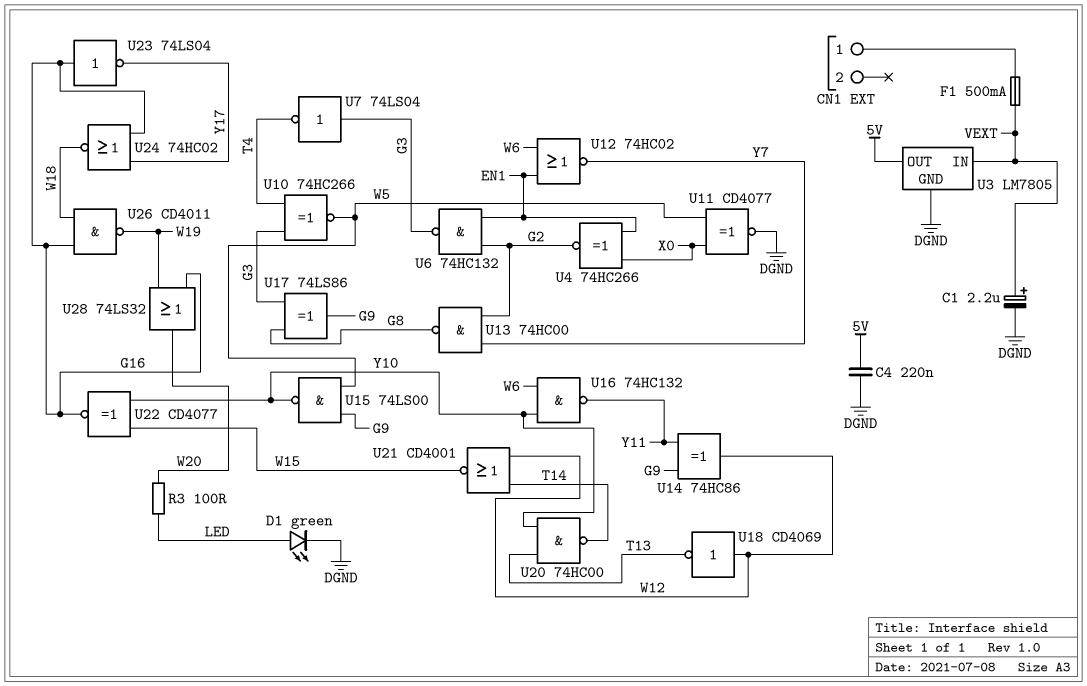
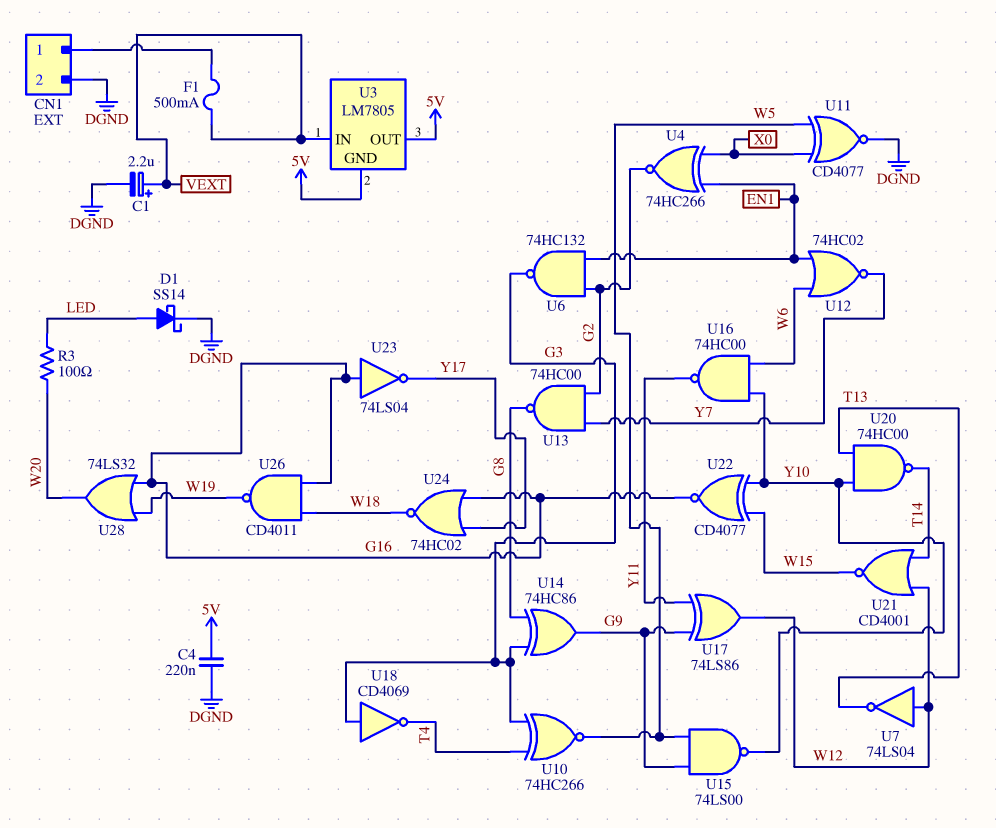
CN1 pin 2: none -> DGND
D1: LED green (A LED, K DGND) -> schottky SS14 (A LED, K DGND)
U3 pin GND: DGND -> 5V
U7: NOT 74LS04 (in G3, out T4) -> NOT 74LS04 (in W12, out T13)
U14: XOR 74HC86 (in G9, in Y11, out W12) -> XOR 74HC86 (in G3, in G8, out G9)
U16: NAND 74HC132 (in W6, in Y10, out Y11) -> NAND 74HC00 (in W6, in Y10, out Y11)
U17: XOR 74LS86 (in G3, in G8, out G9) -> XOR 74LS86 (in G9, in Y11, out W12)
U18: NOT CD4069 (in W12, out T13) -> NOT CD4069 (in G3, out T4)

